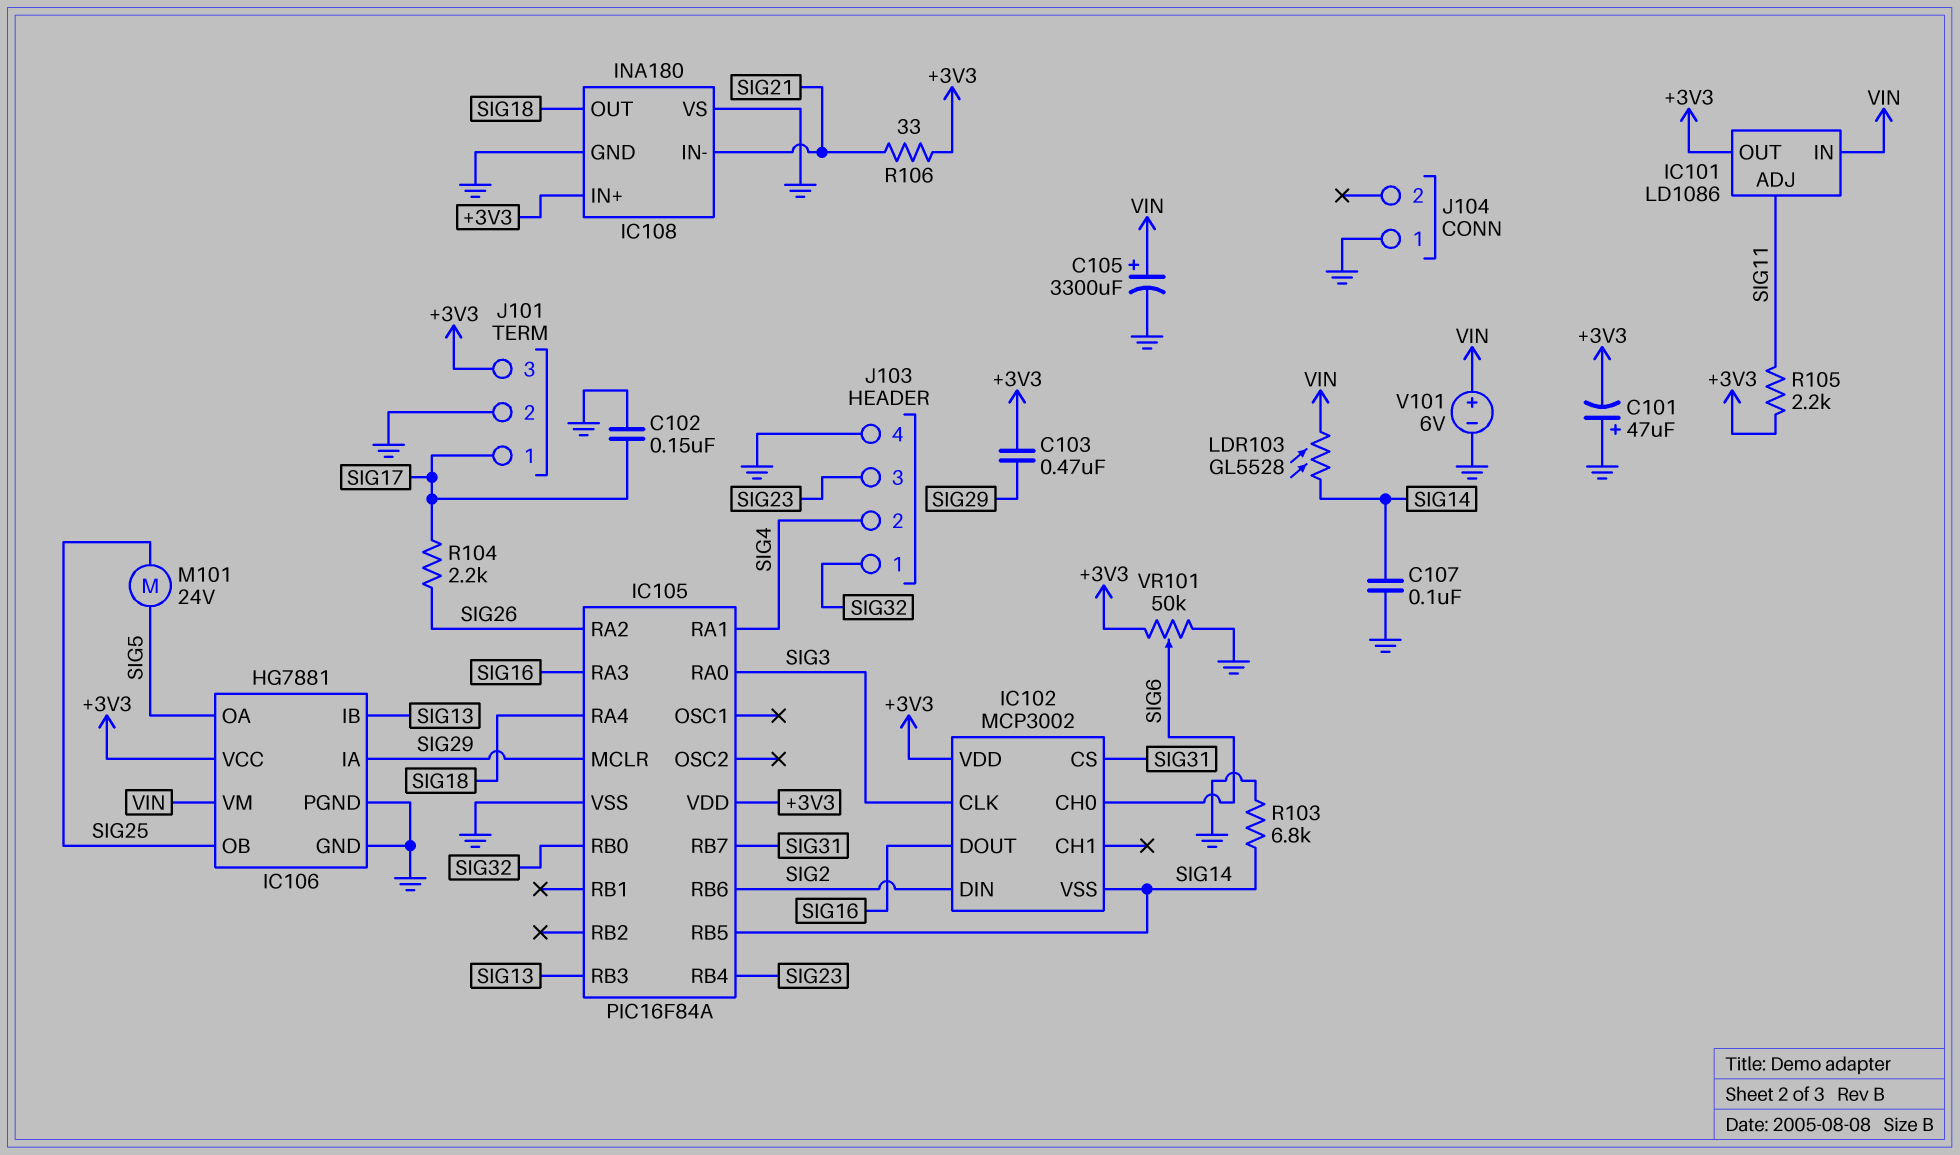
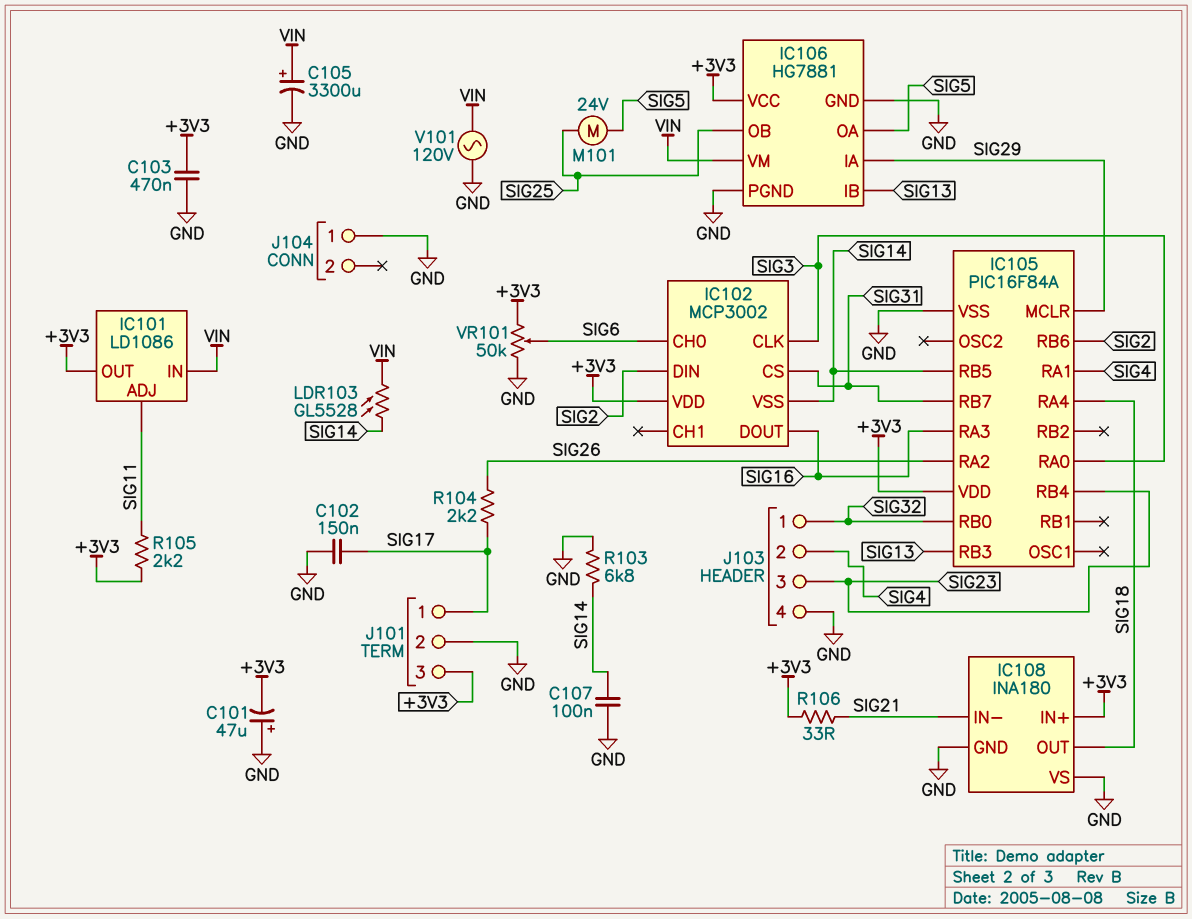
C103: 470nF (+3V3, SIG29) -> 470nF (+3V3, GND)
V101: 6V (plus VIN, minus GND) -> AC 120V (GND, VIN)

